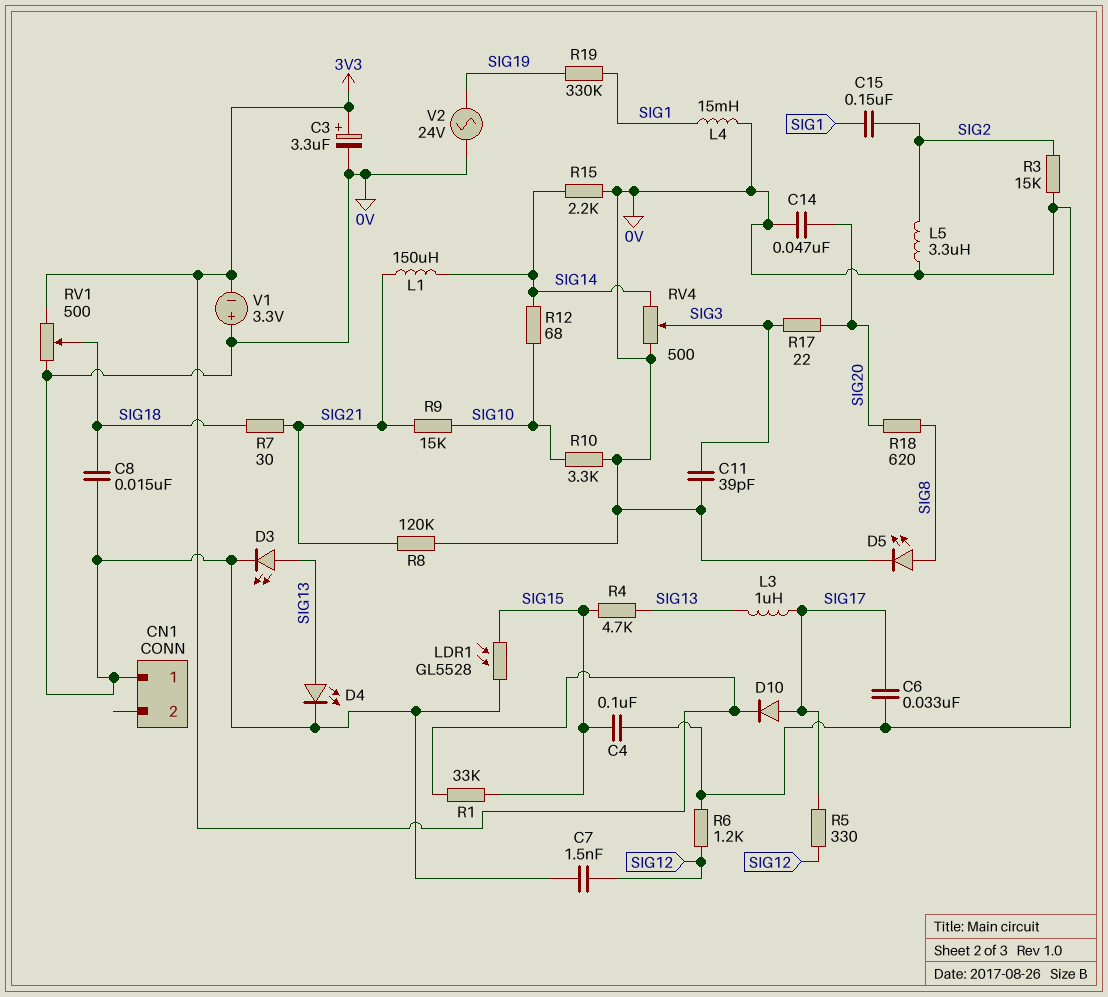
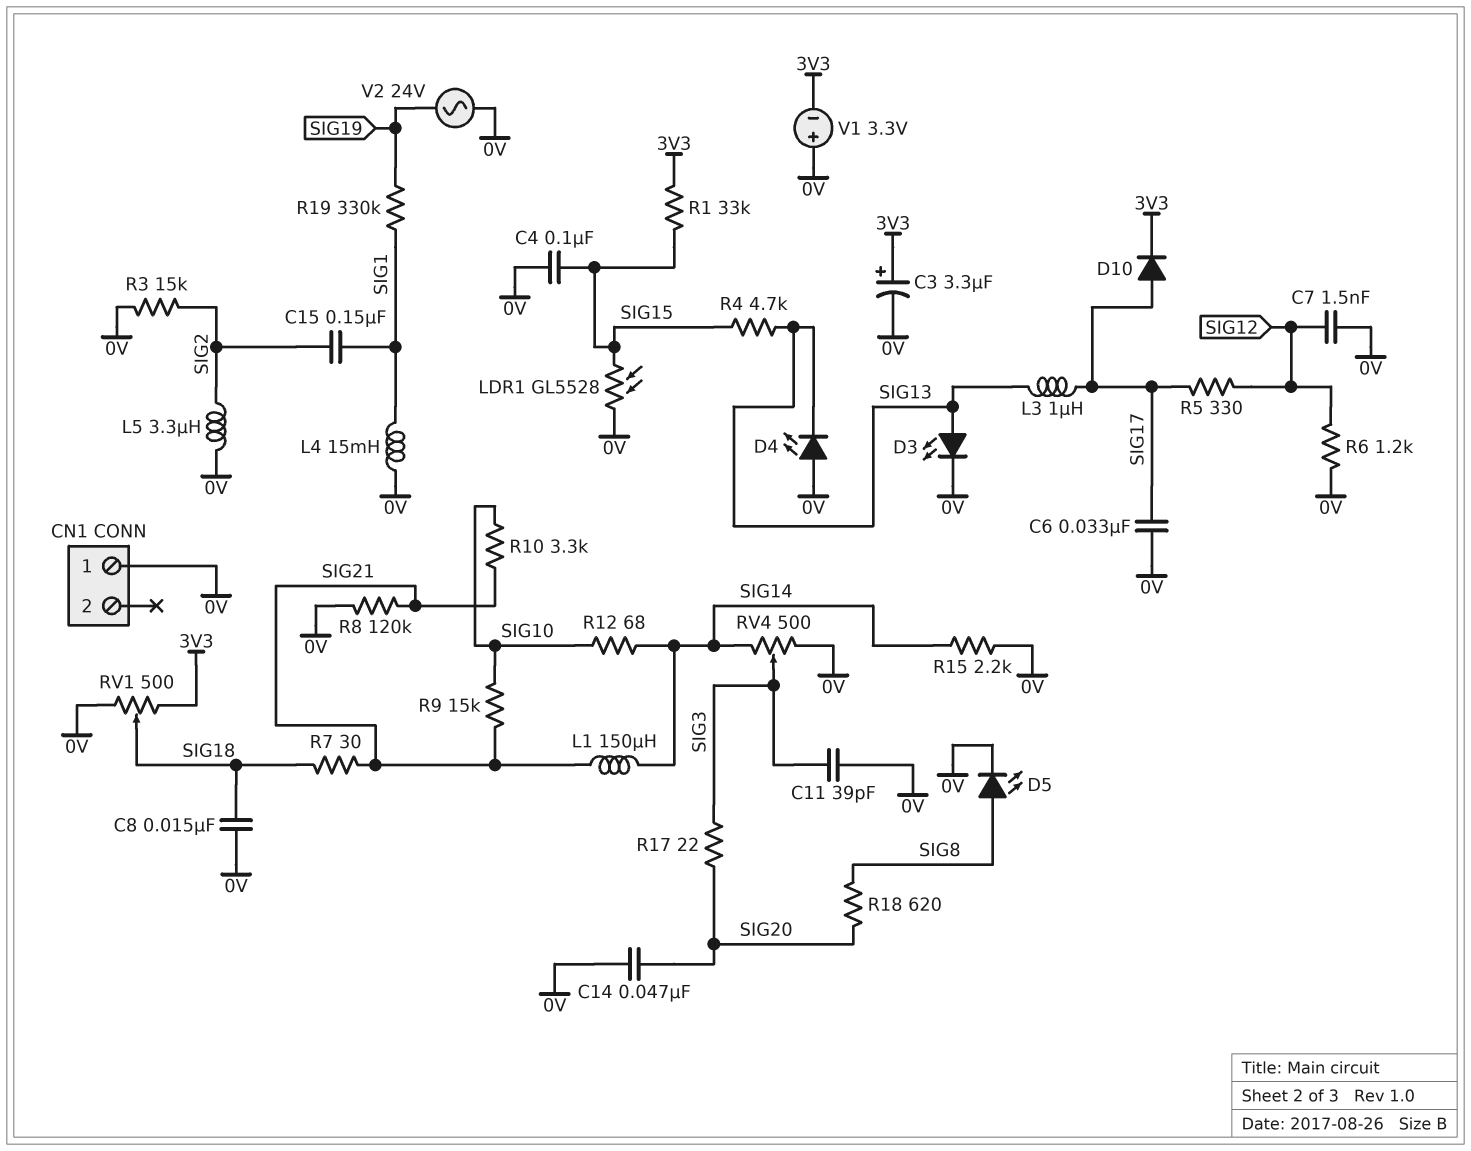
D4: LED (A SIG13, K 0V) -> LED (A 0V, K SIG13)
R10: 3.3k (0V, SIG10) -> 3.3k (SIG10, SIG21)

